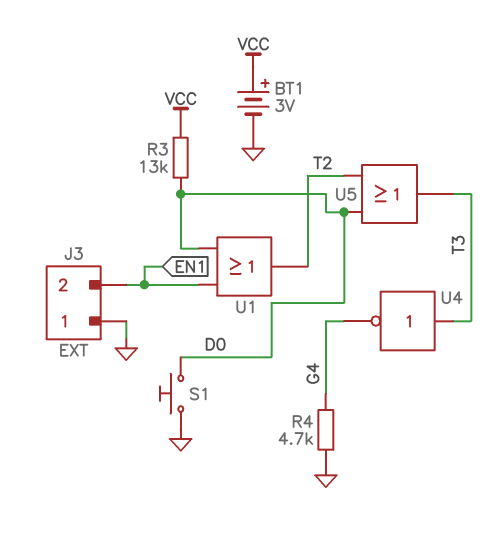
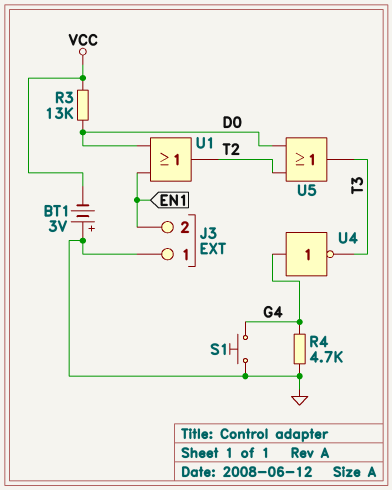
BT1: 3V (plus VCC, minus GND) -> 3V (plus GND, minus VCC)
S1: button (D0, GND) -> button (G4, GND)
U4: NOT (in T3, out G4) -> NOT (in G4, out T3)

